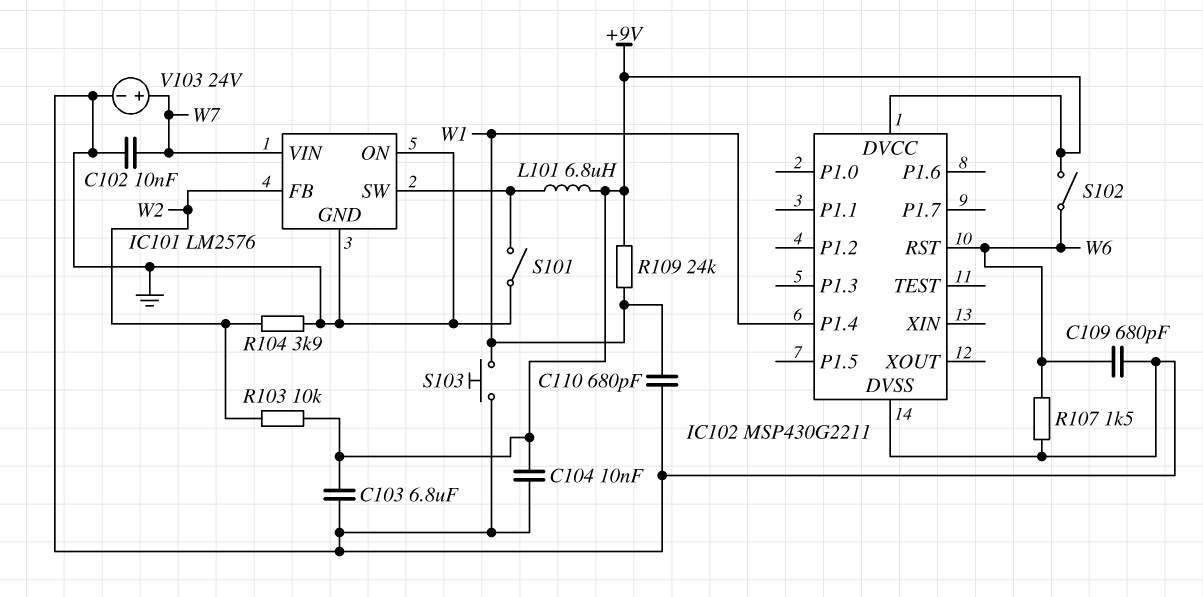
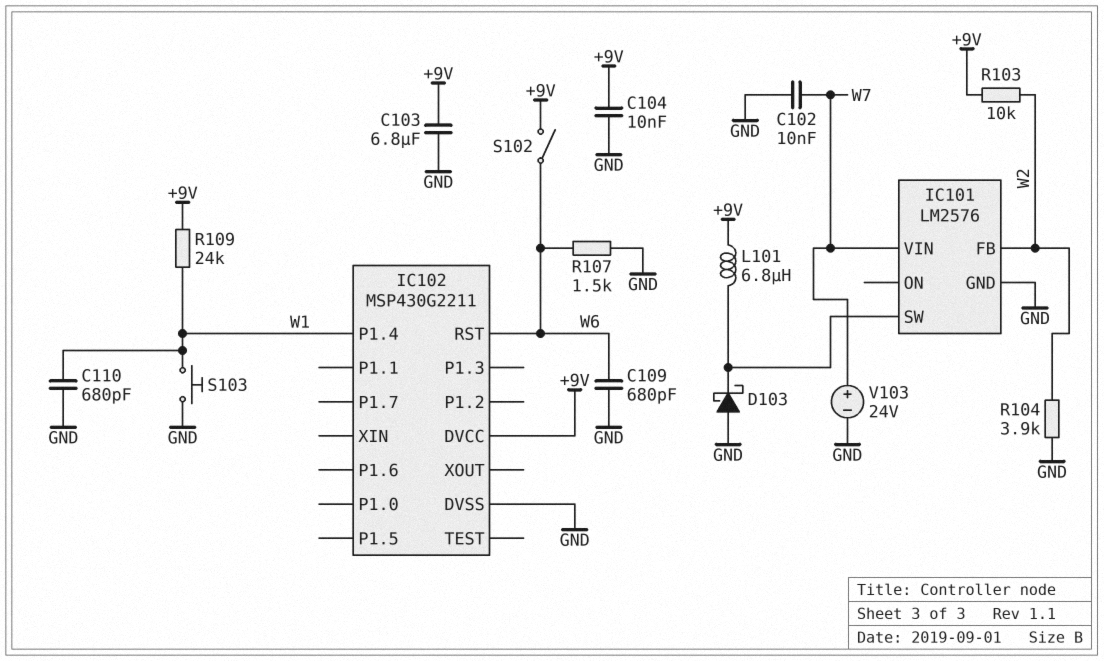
D103: none -> schottky (A GND, K IC101/SW)
IC101 pin ON: GND -> none
S101: switch (GND, IC101/SW) -> none

